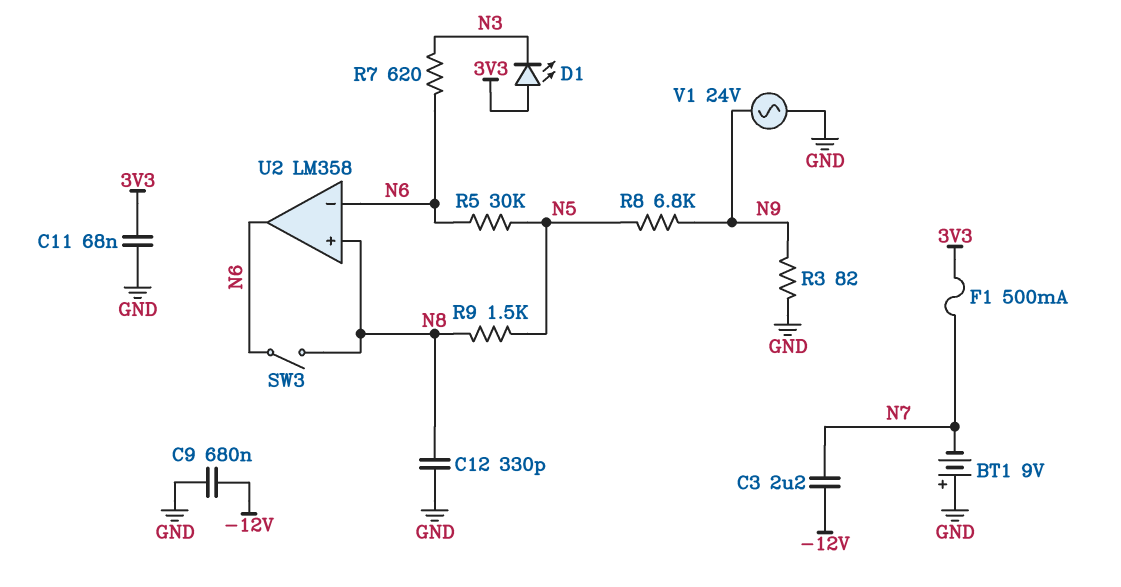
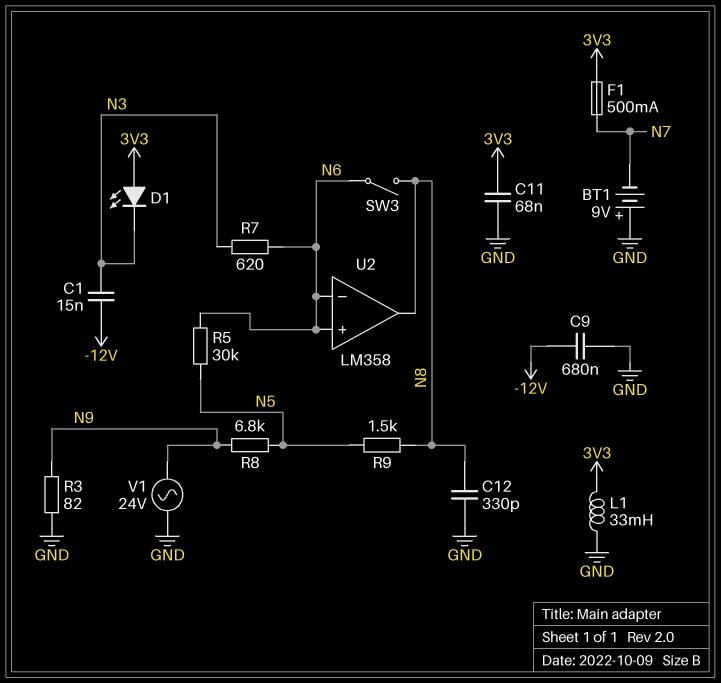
C1: none -> 15nF (-12V, N3)
C3: 2.2uF (-12V, N7) -> none
L1: none -> 33mH (3V3, GND)
U2 pin in+: N8 -> N6
U2 pin out: N6 -> N8

